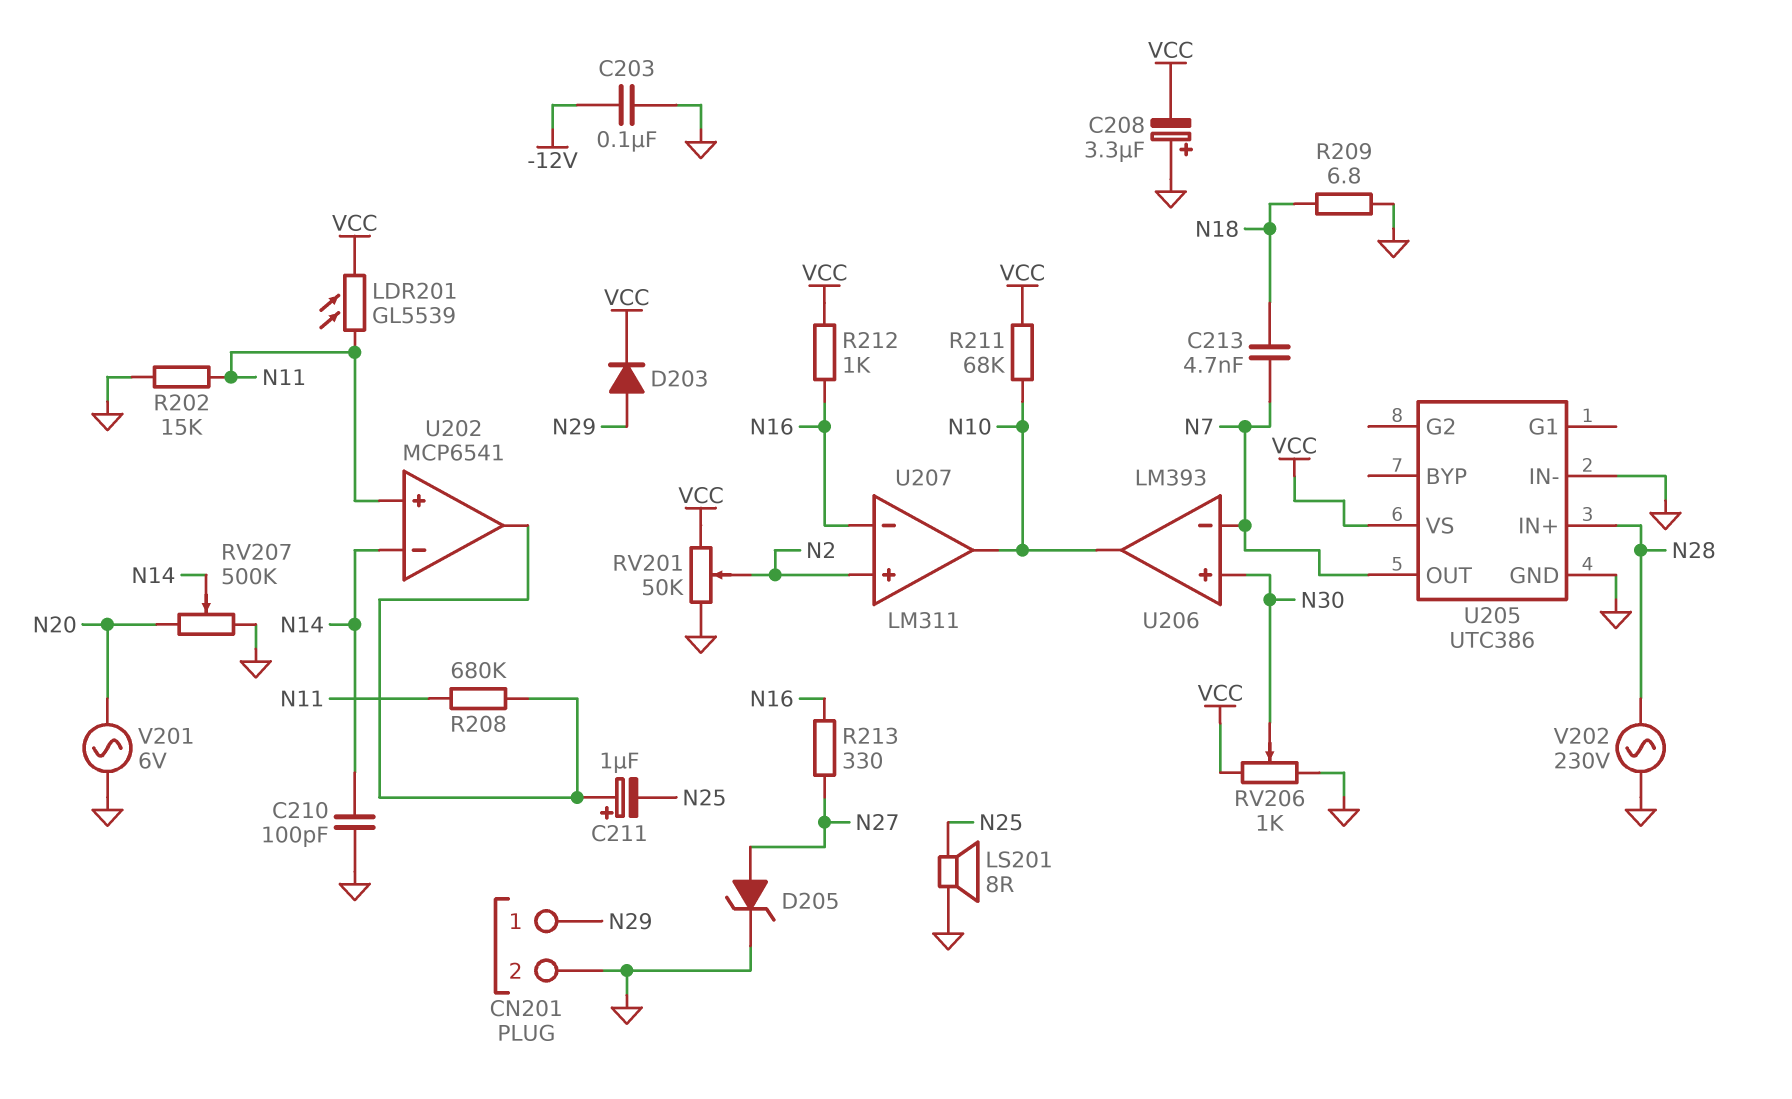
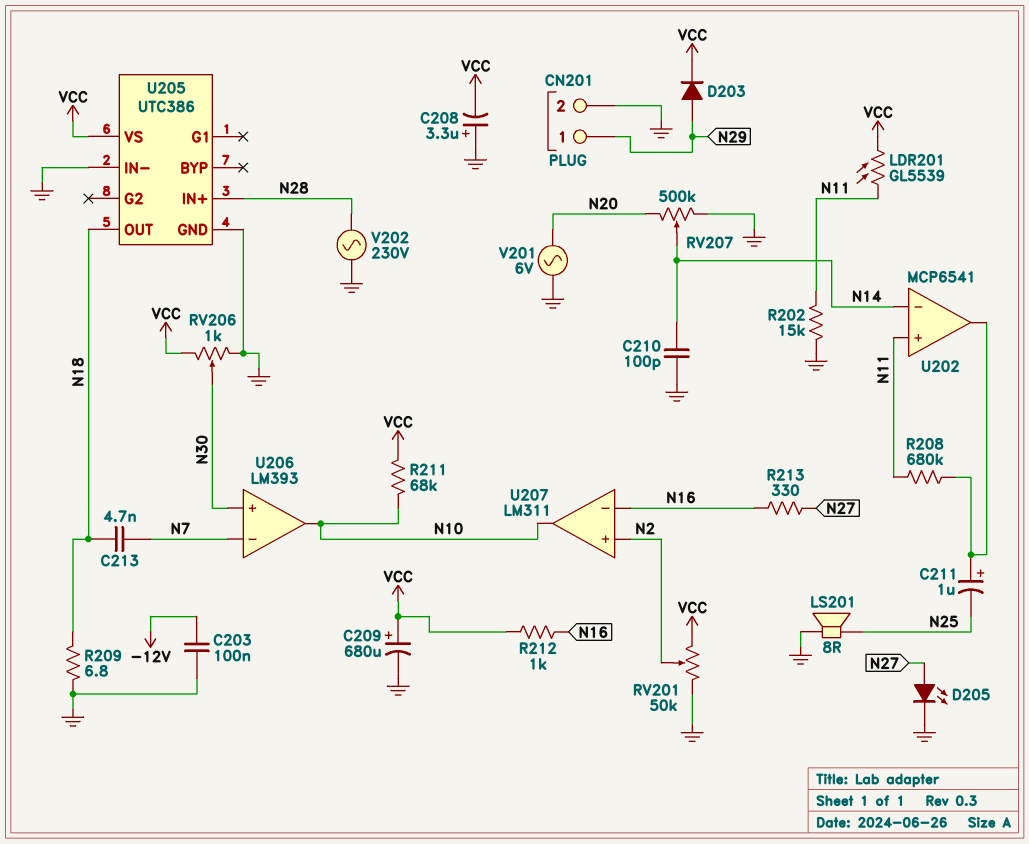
C209: none -> 680uF (plus VCC, minus GND)
D205: zener (A N27, K GND) -> LED (A N27, K GND)
U205 pin OUT: N7 -> N18

